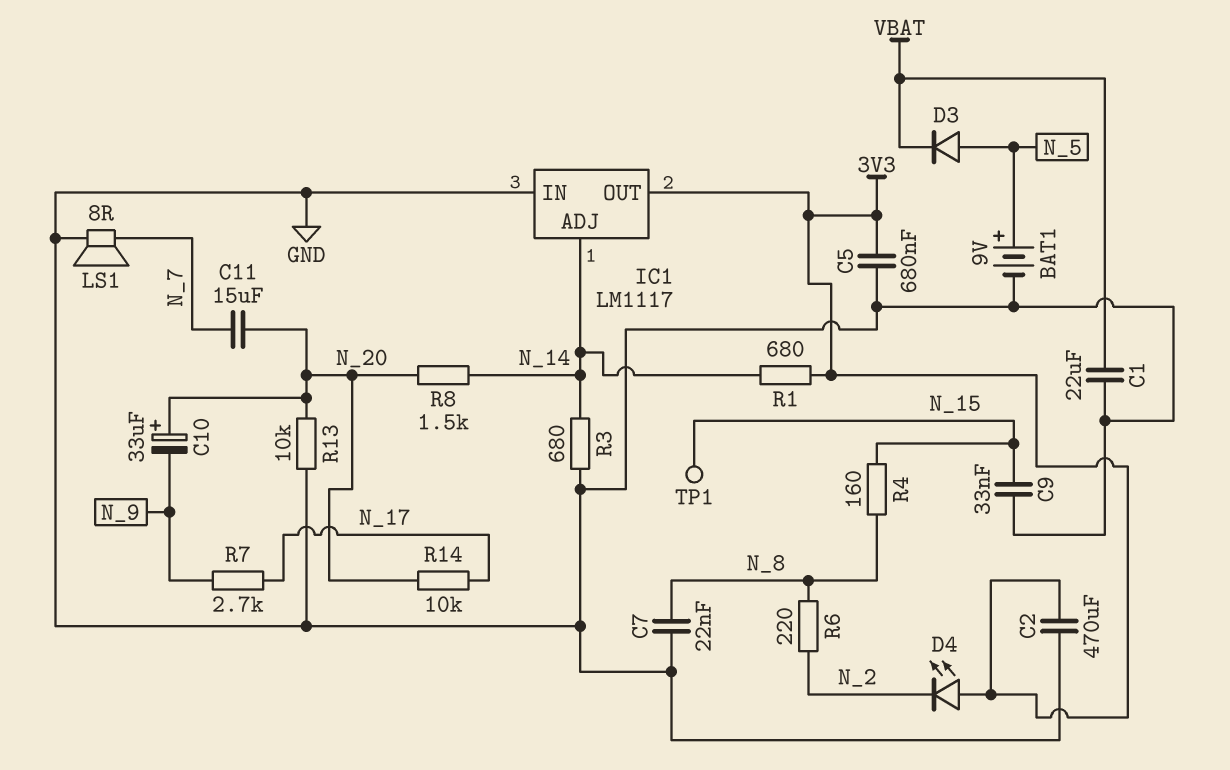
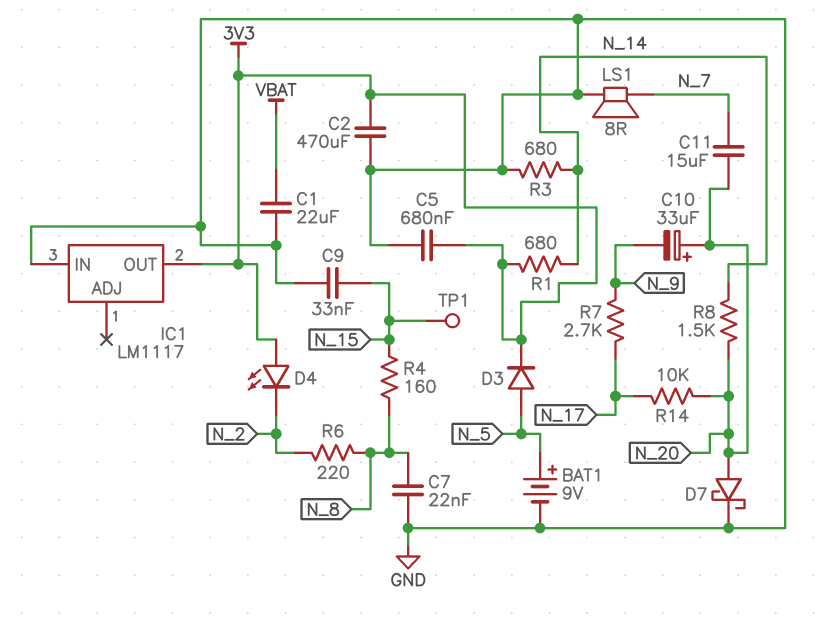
D3: diode (A N_5, K VBAT) -> diode (A N_5, K 3V3)
D7: none -> schottky (A N_20, K GND)
IC1 pin ADJ: N_14 -> none
R13: 10k (GND, N_20) -> none

